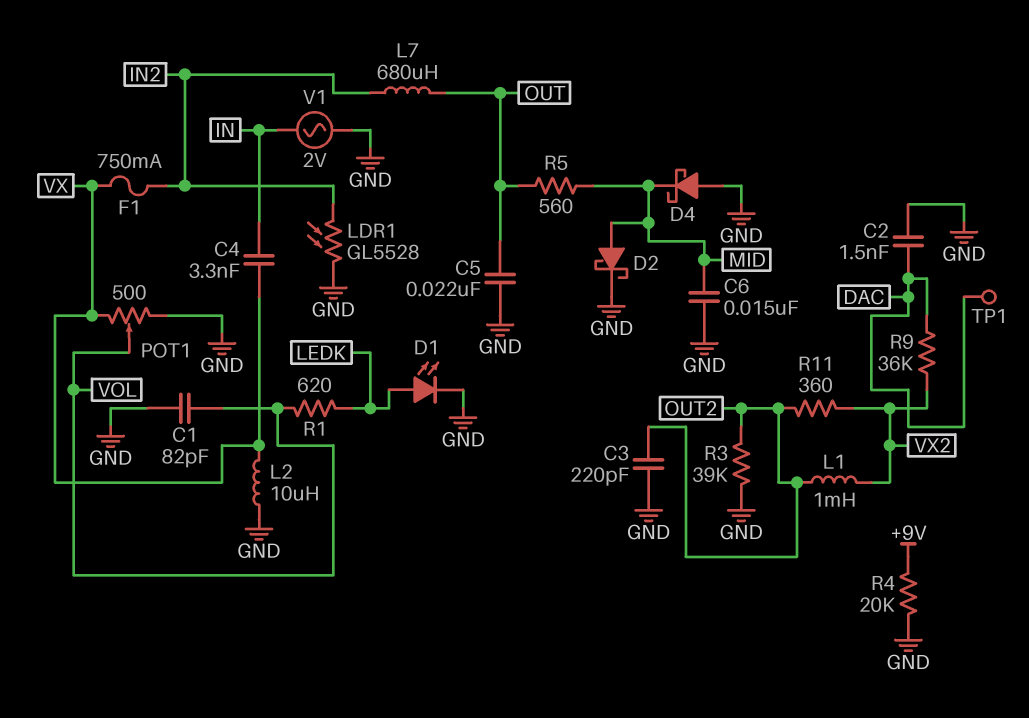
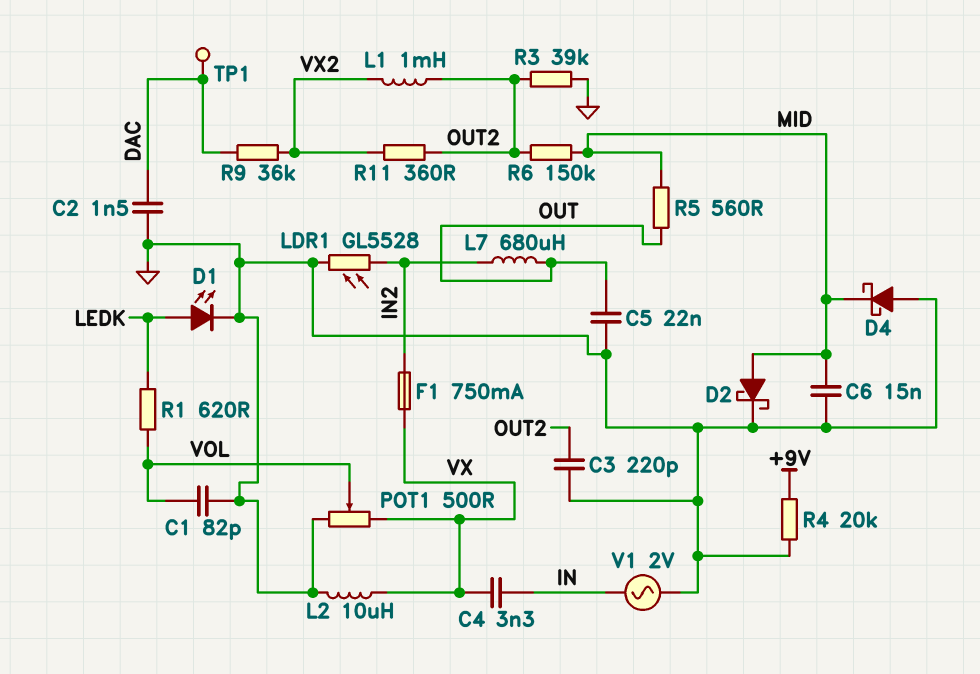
R6: none -> 150k (MID, OUT2)

